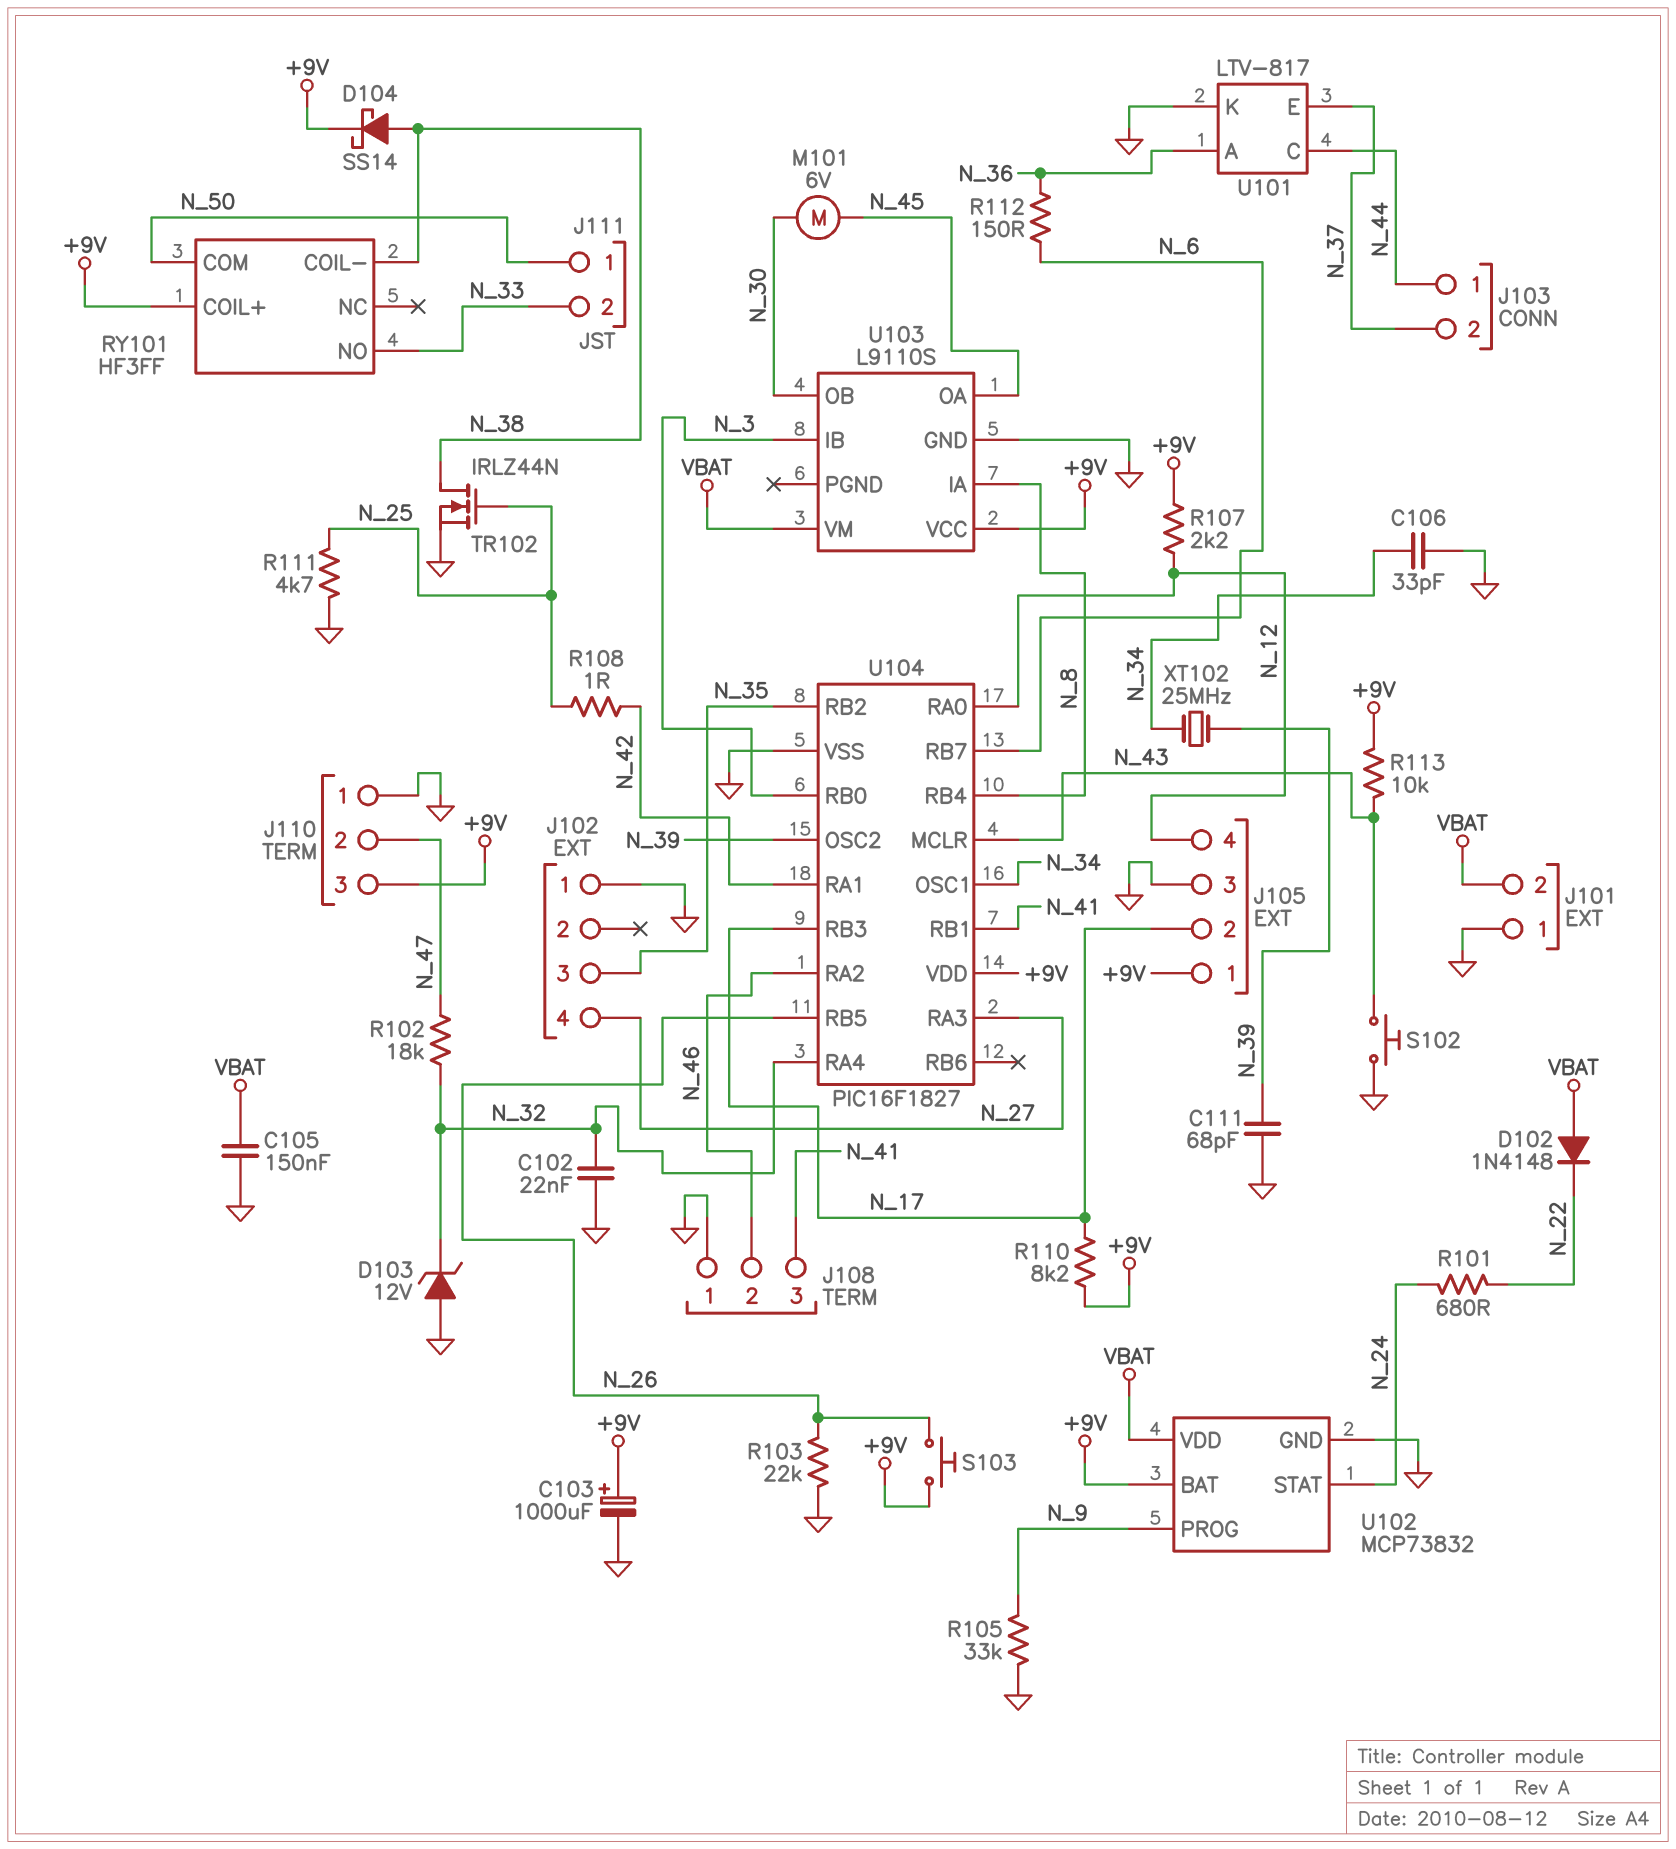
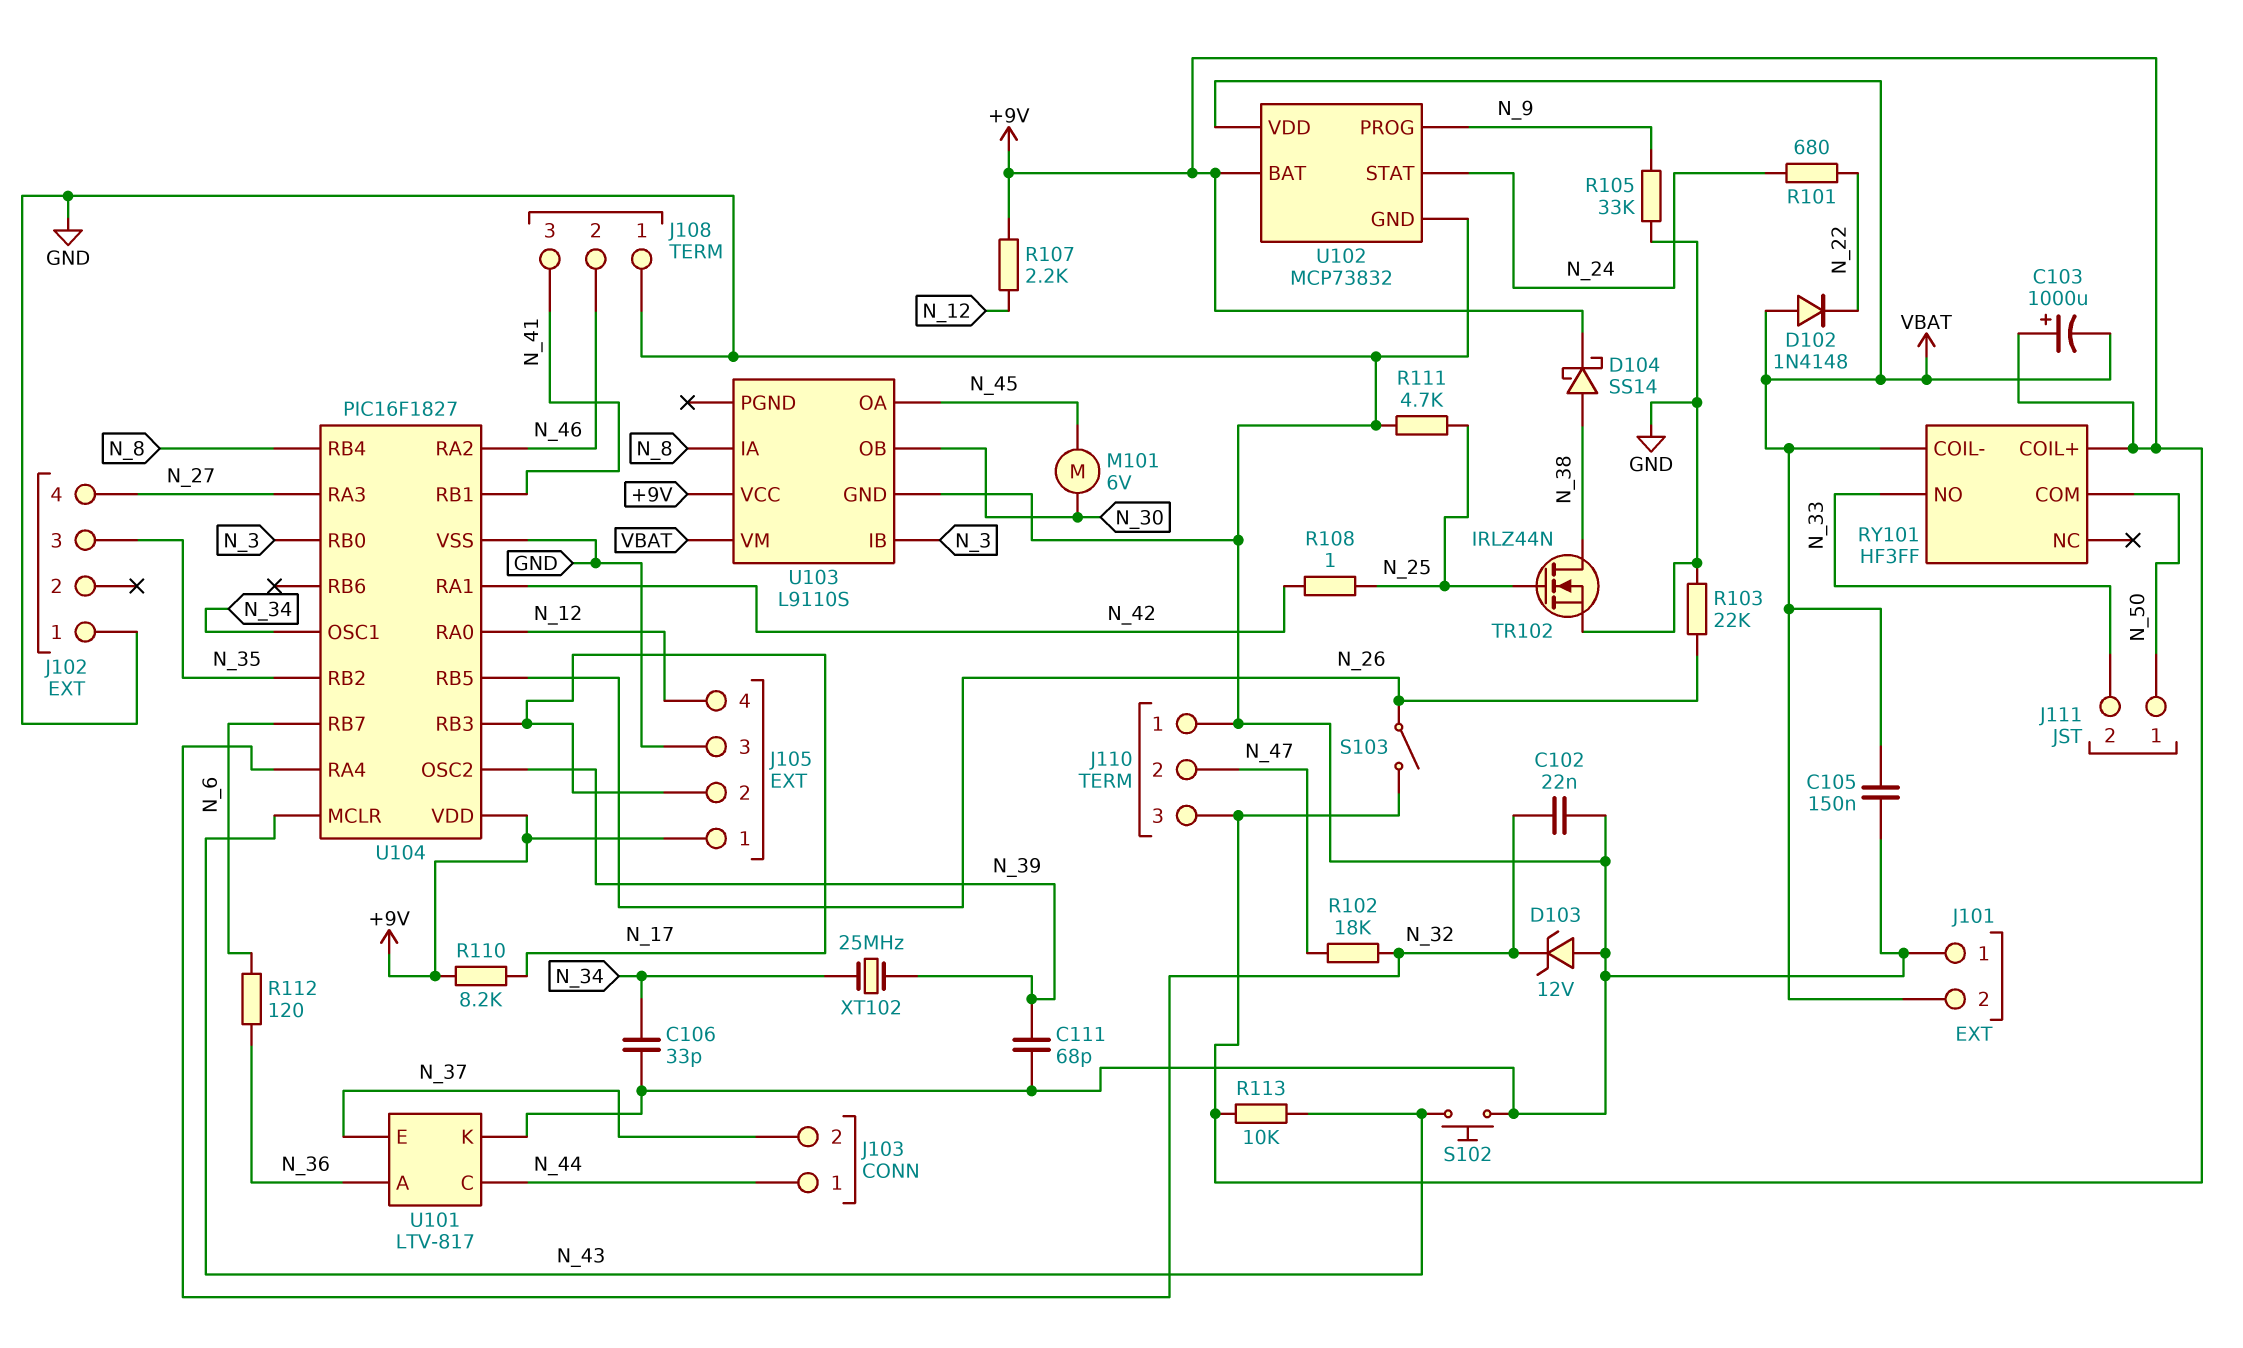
C103: 1000uF (plus +9V, minus GND) -> 1000uF (plus +9V, minus VBAT)
R112: 150 (N_6, N_36) -> 120 (N_6, N_36)
RY101 pin COIL-: N_38 -> VBAT
S103: button (+9V, N_26) -> switch (+9V, N_26)

